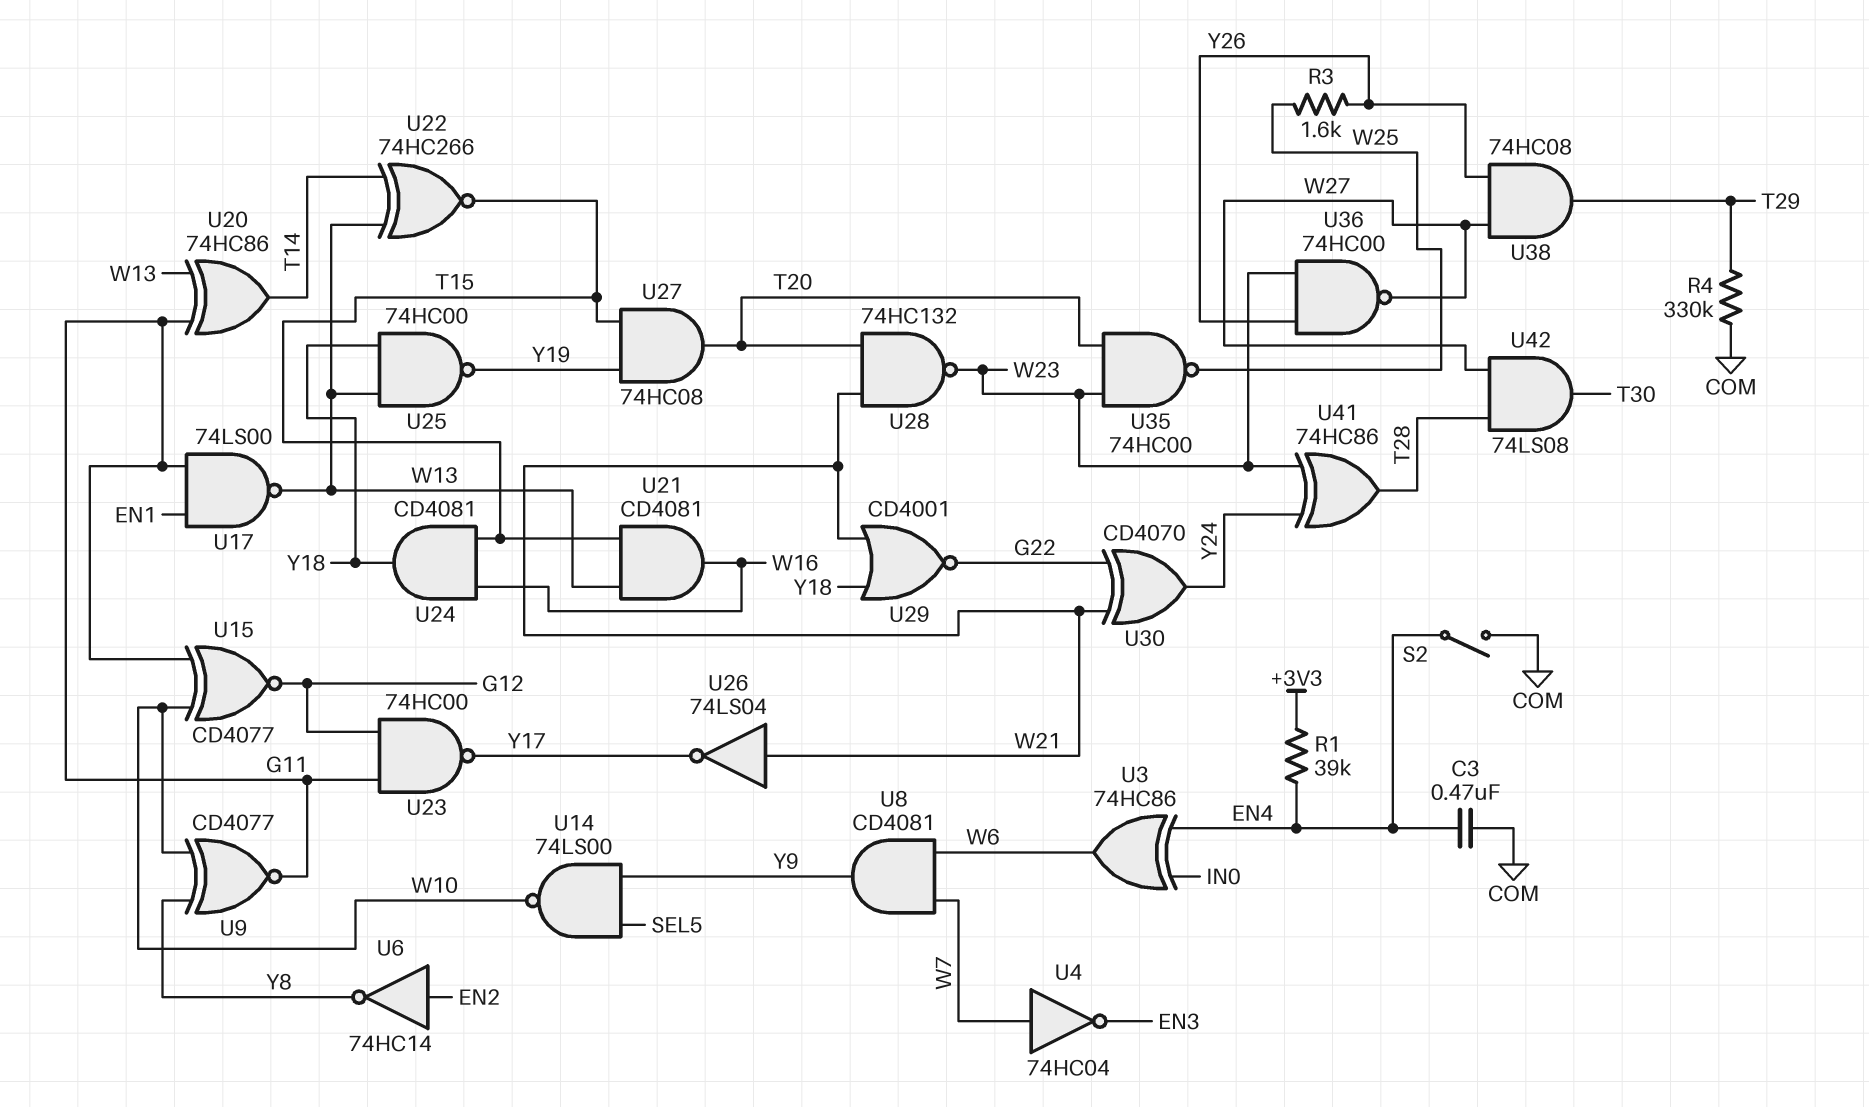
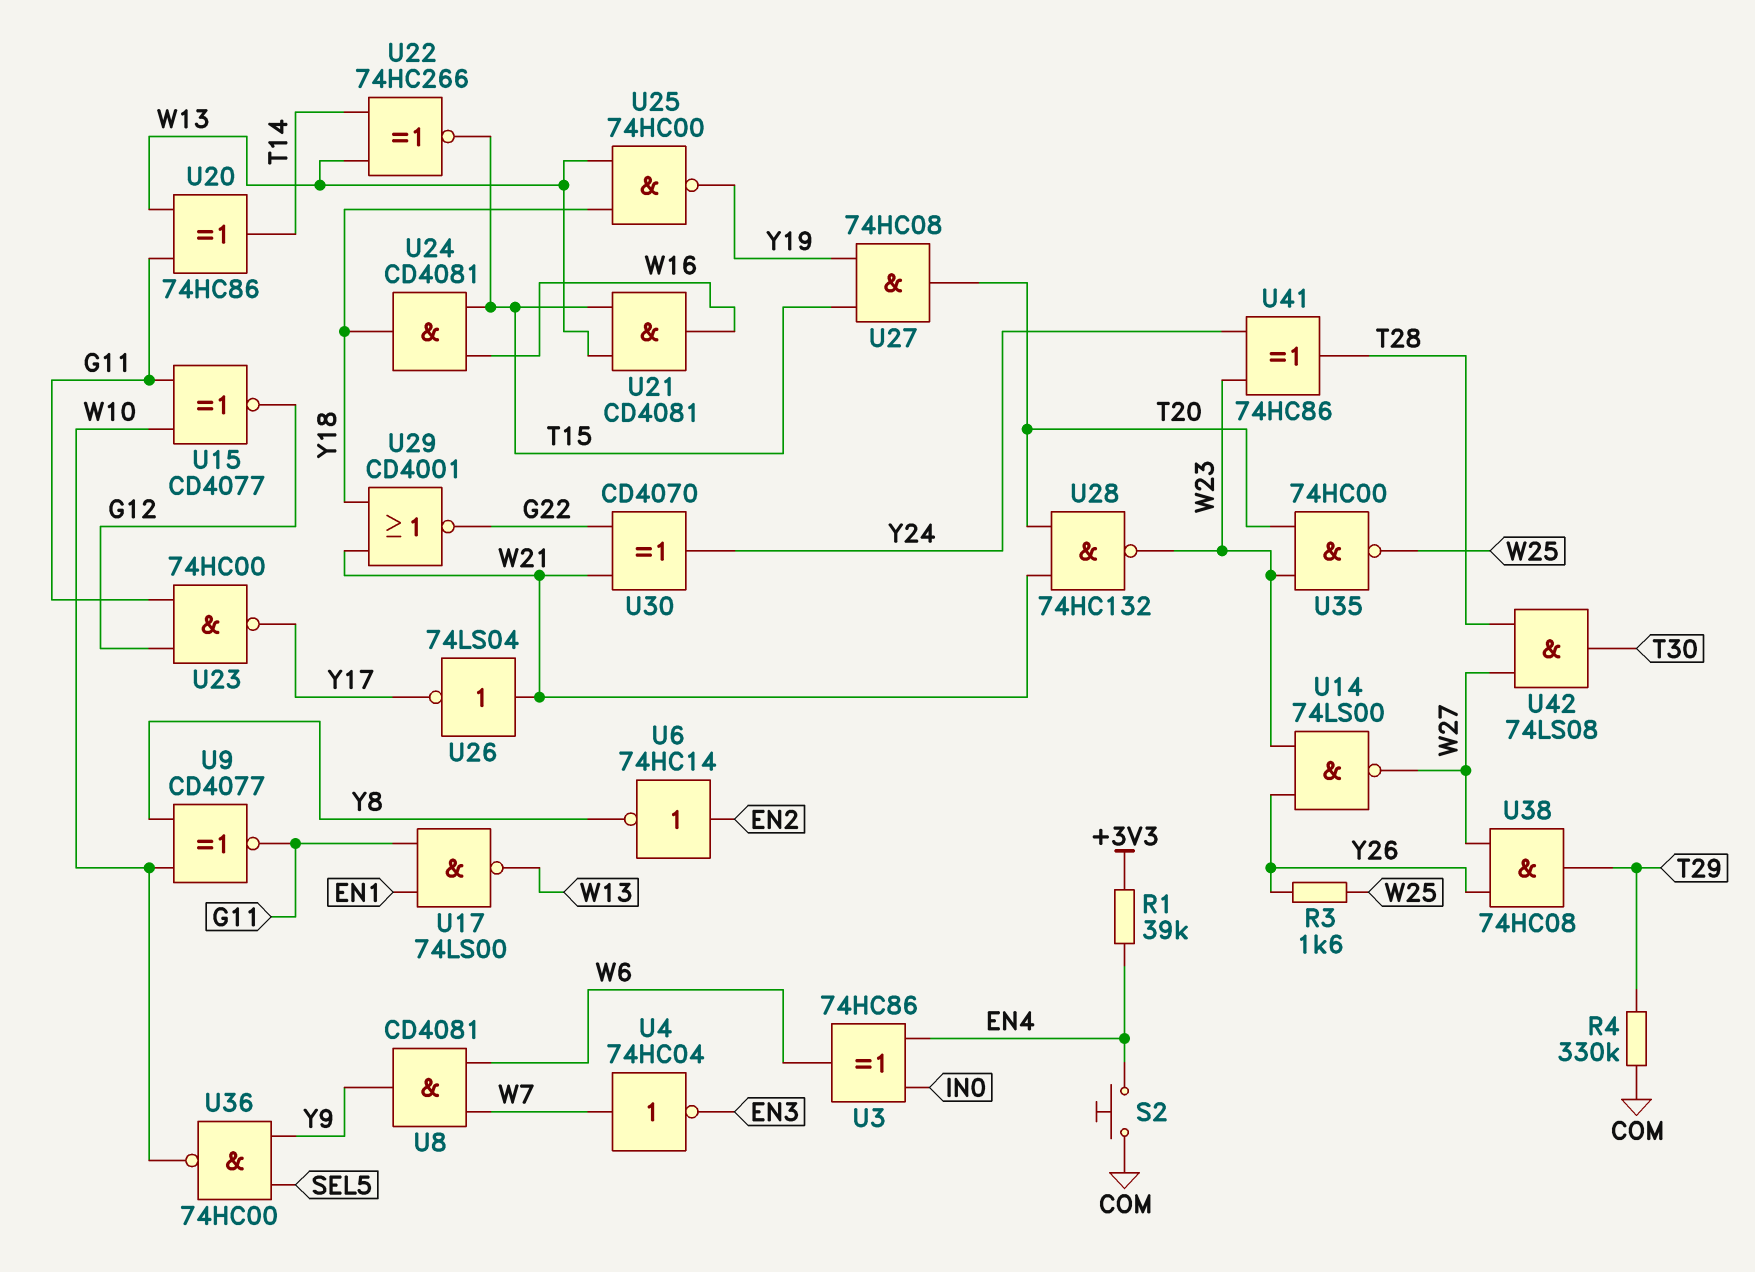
C3: 470nF (COM, EN4) -> none
S2: switch (COM, EN4) -> button (COM, EN4)
U14: NAND 74LS00 (in SEL5, in Y9, out W10) -> NAND 74LS00 (in W23, in Y26, out W27)
U36: NAND 74HC00 (in W23, in Y26, out W27) -> NAND 74HC00 (in SEL5, in Y9, out W10)

